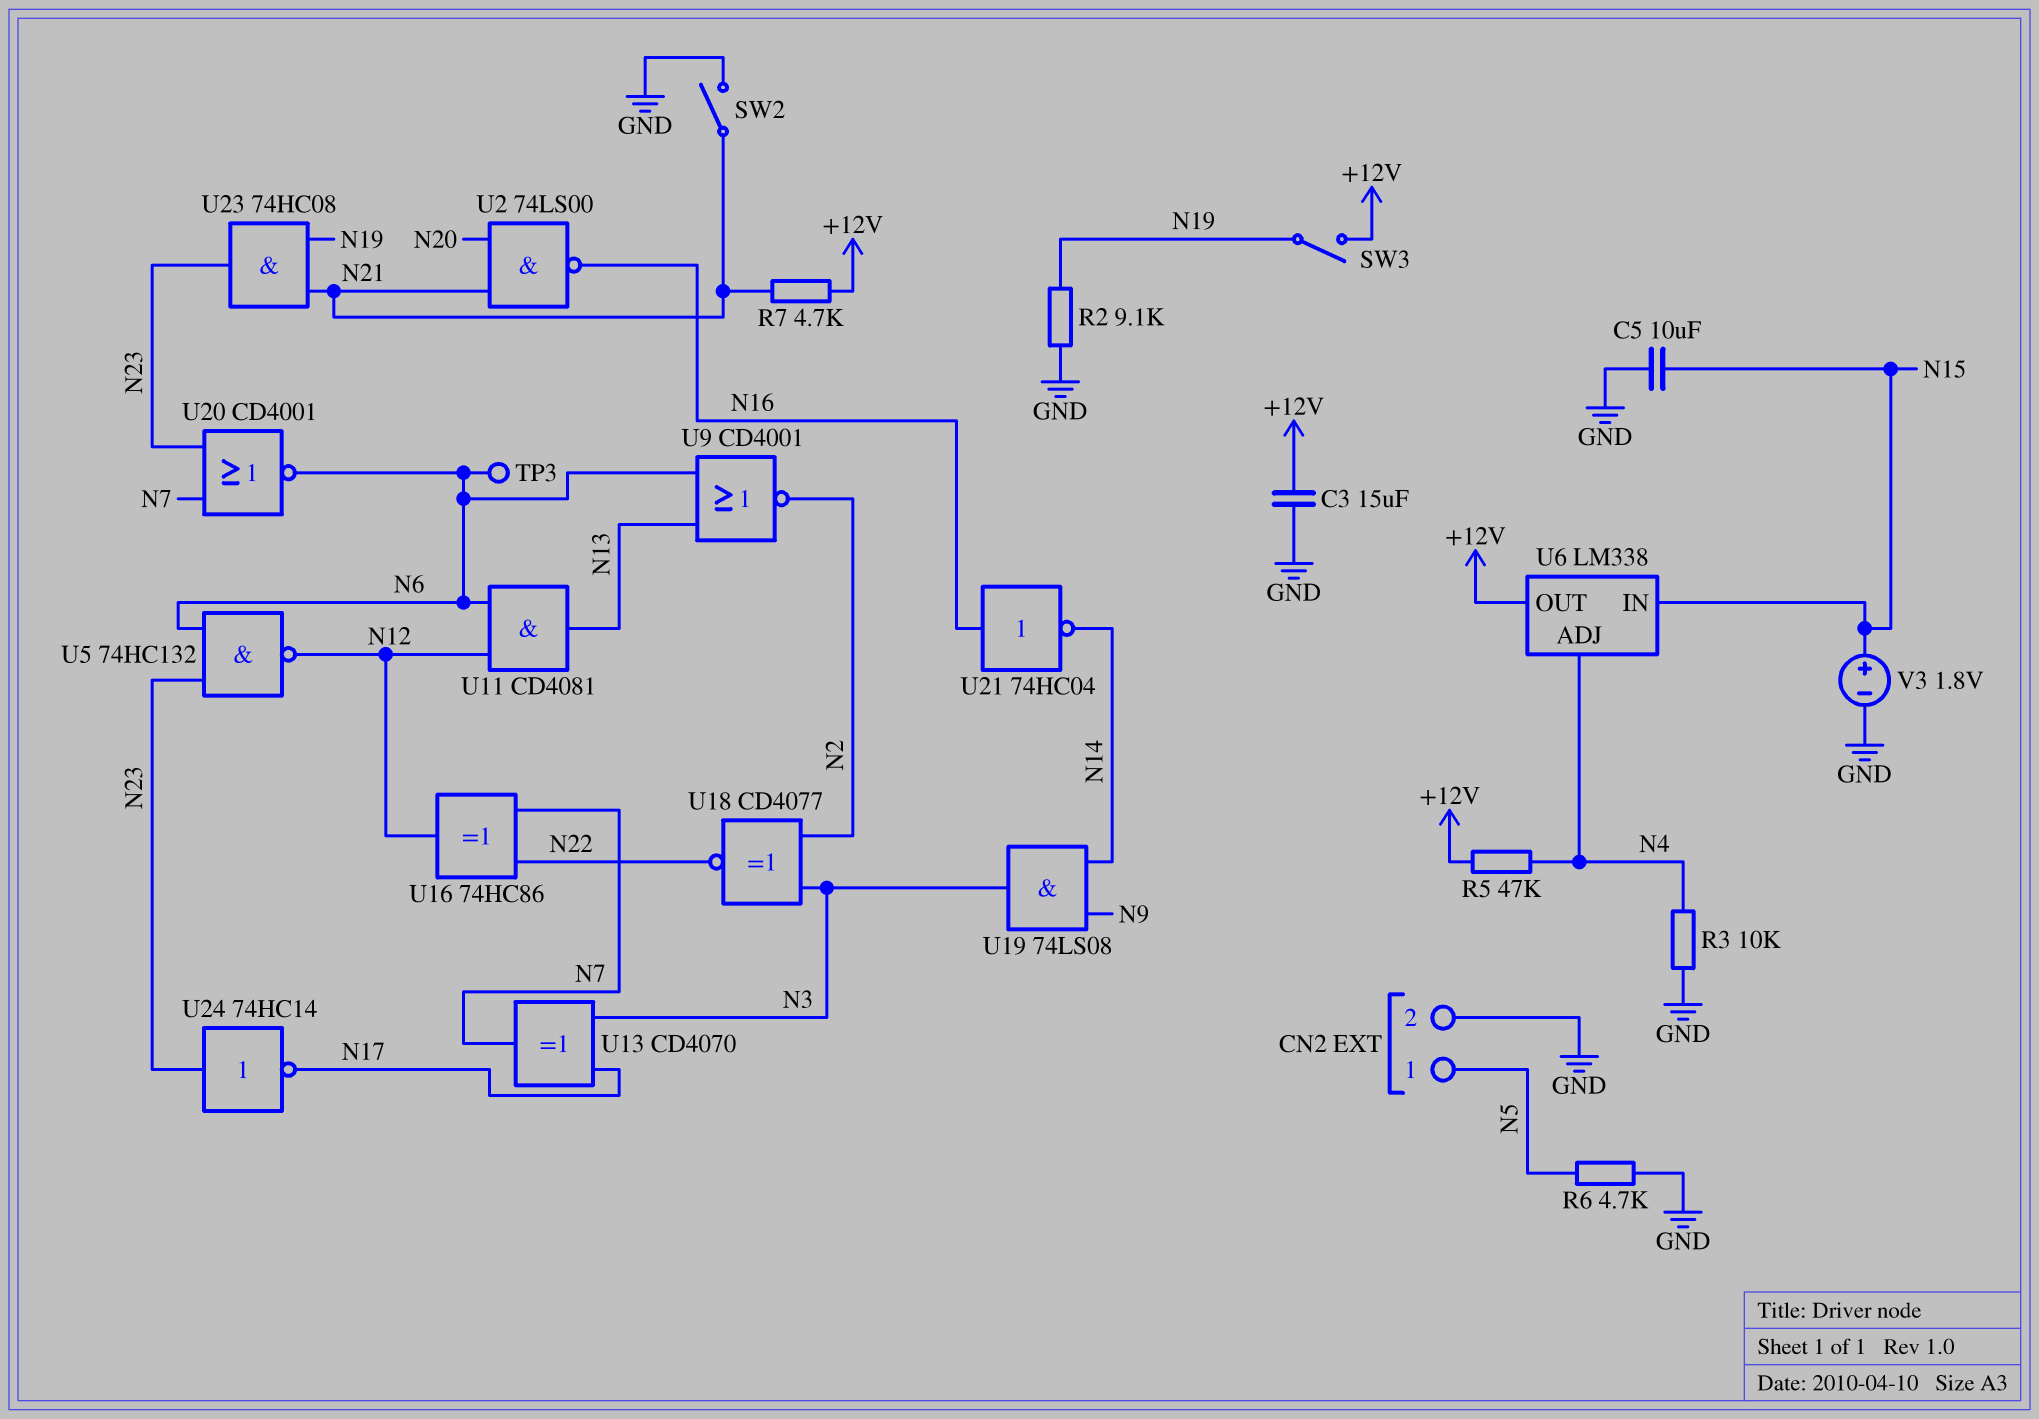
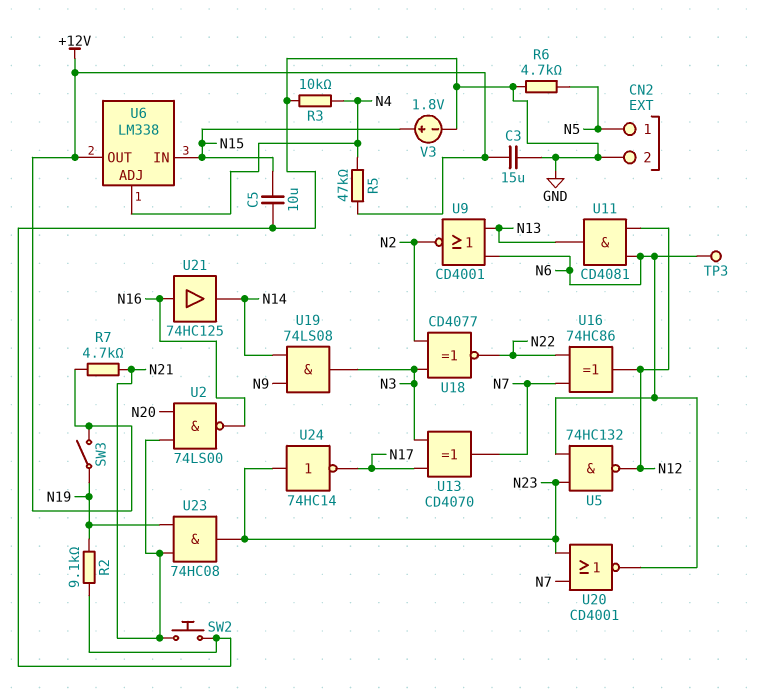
SW2: switch (GND, N21) -> button (GND, N21)
U21: NOT 74HC04 (in N16, out N14) -> buffer 74HC125 (in N16, out N14)

